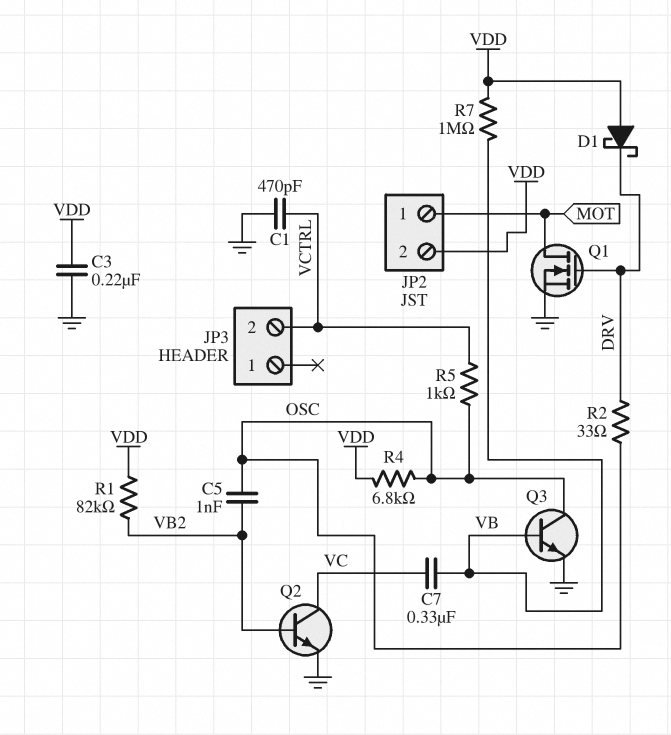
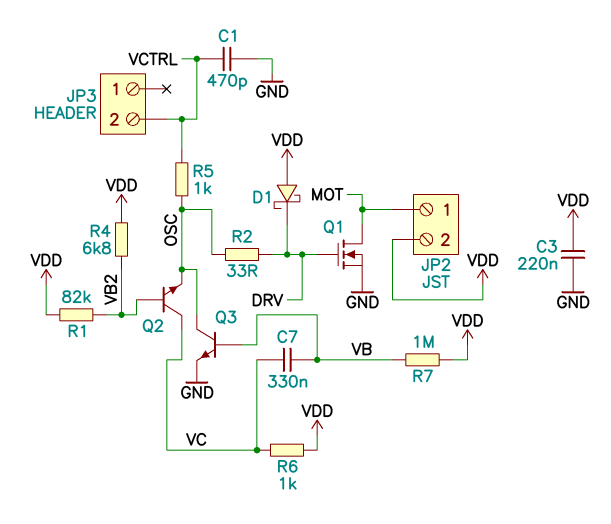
C5: 1nF (OSC, VB2) -> none
Q2: NPN (B VB2, C VC, E GND) -> NPN (B VB2, C VC, E OSC)
R4: 6.8k (OSC, VDD) -> 6.8k (VB2, VDD)
R6: none -> 1k (VC, VDD)

